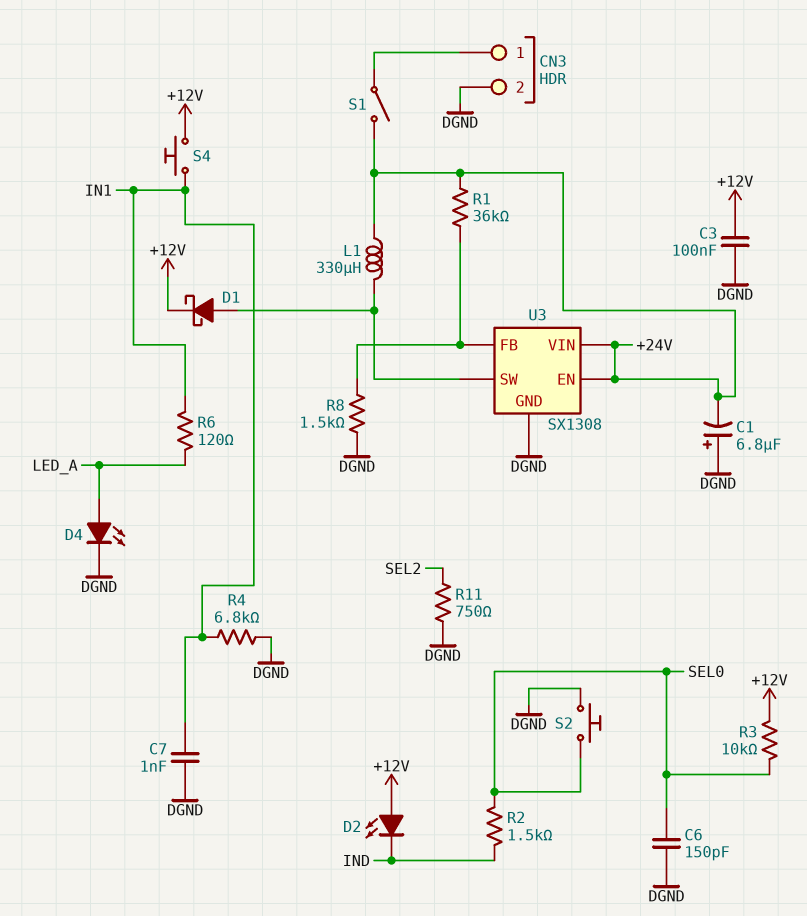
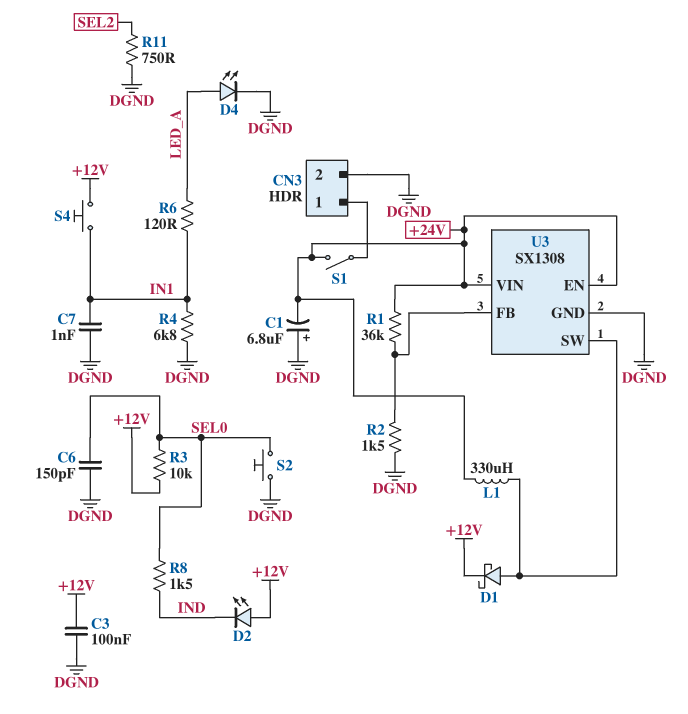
R2: 1.5k (IND, SEL0) -> 1.5k (DGND, U3/FB)
R8: 1.5k (DGND, U3/FB) -> 1.5k (IND, SEL0)

